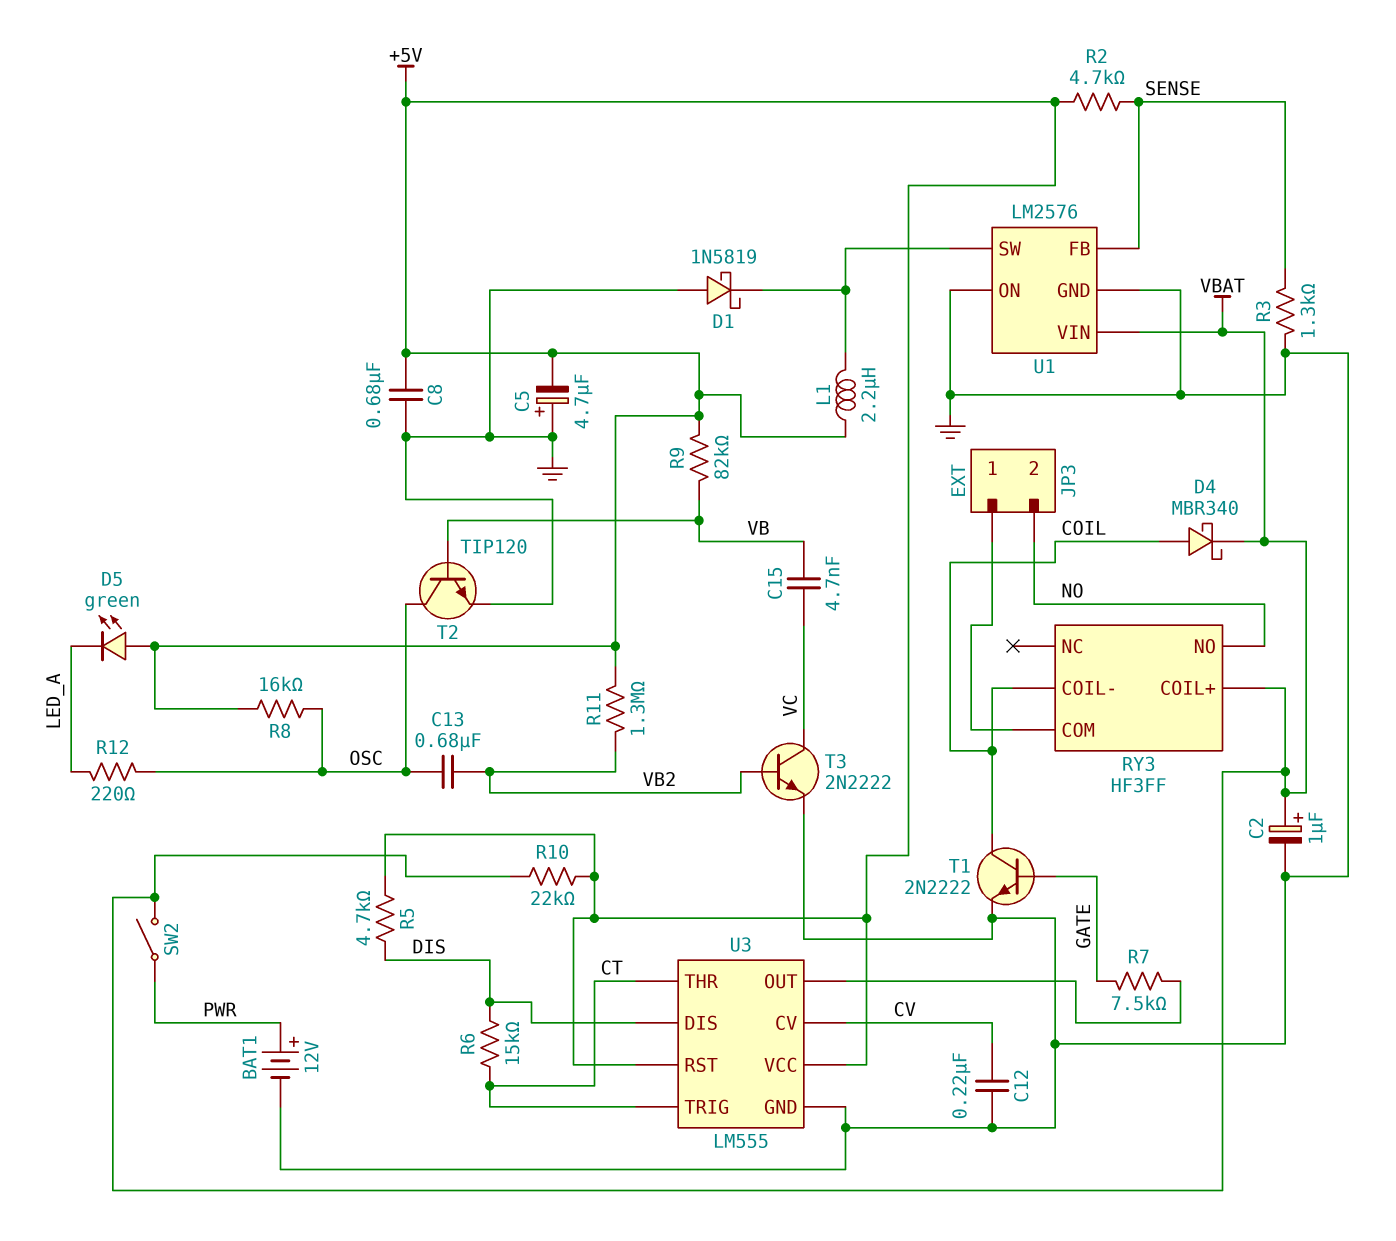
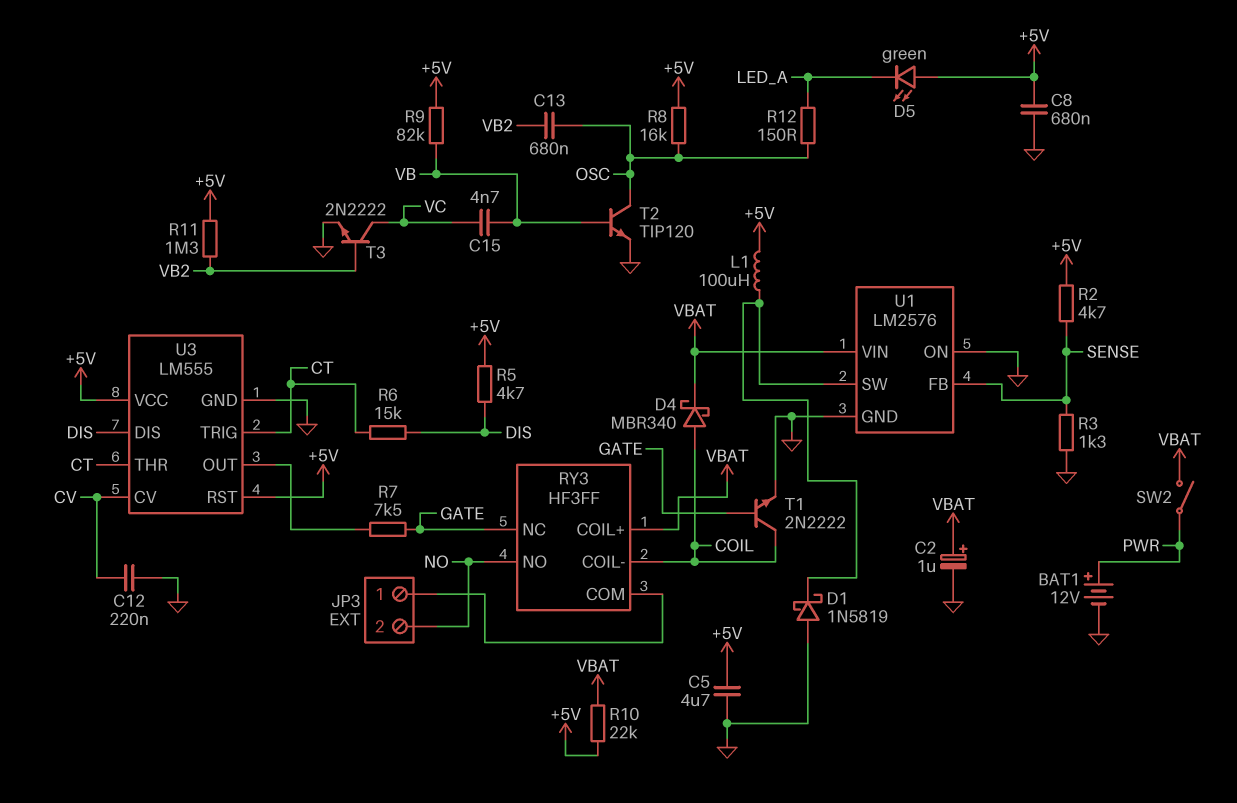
C5: 4.7uF (plus GND, minus +5V) -> 4.7uF (+5V, GND)
L1: 2.2uH (+5V, U1/SW) -> 100uH (+5V, U1/SW)
R12: 220 (LED_A, OSC) -> 150 (LED_A, OSC)
RY3 pin NC: none -> GATE

